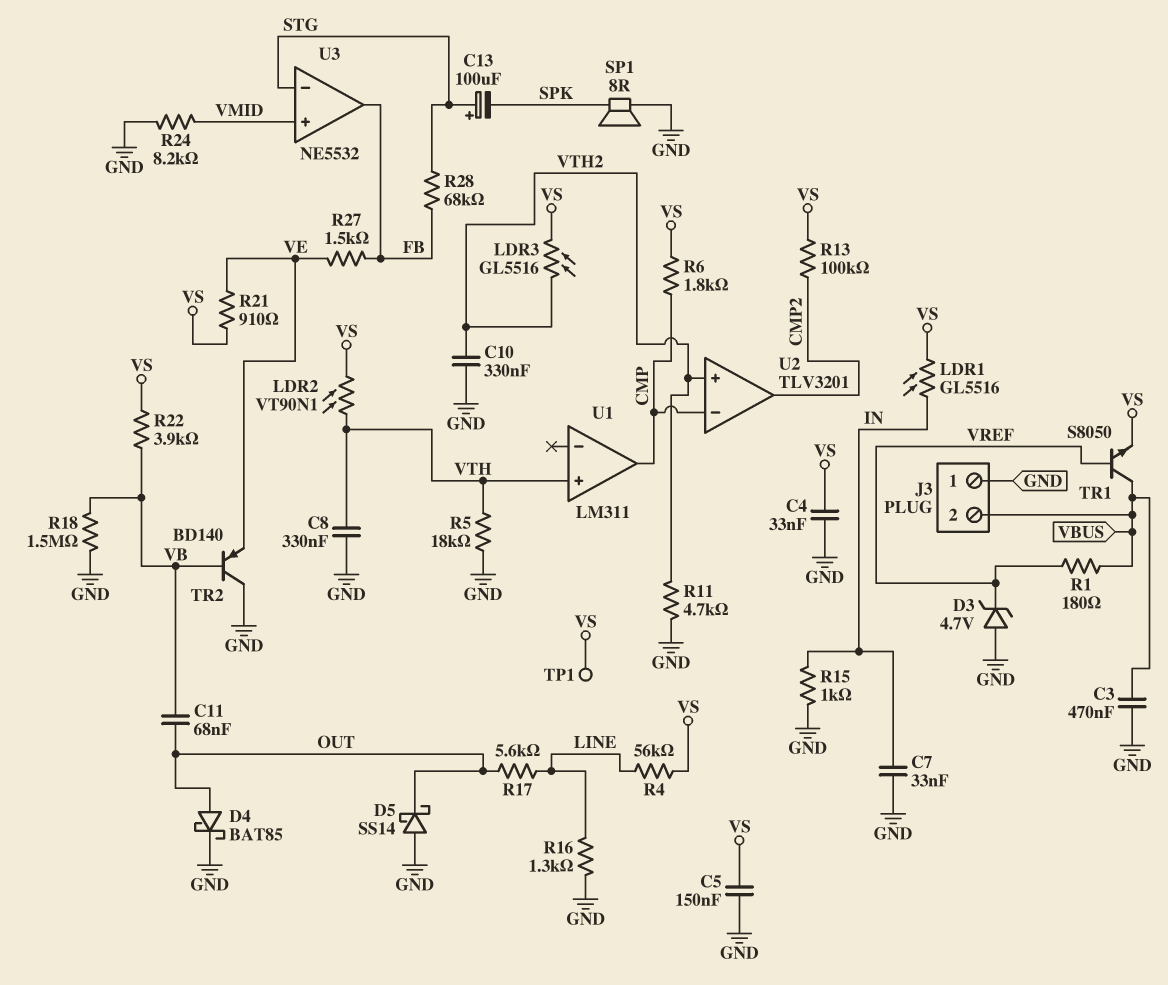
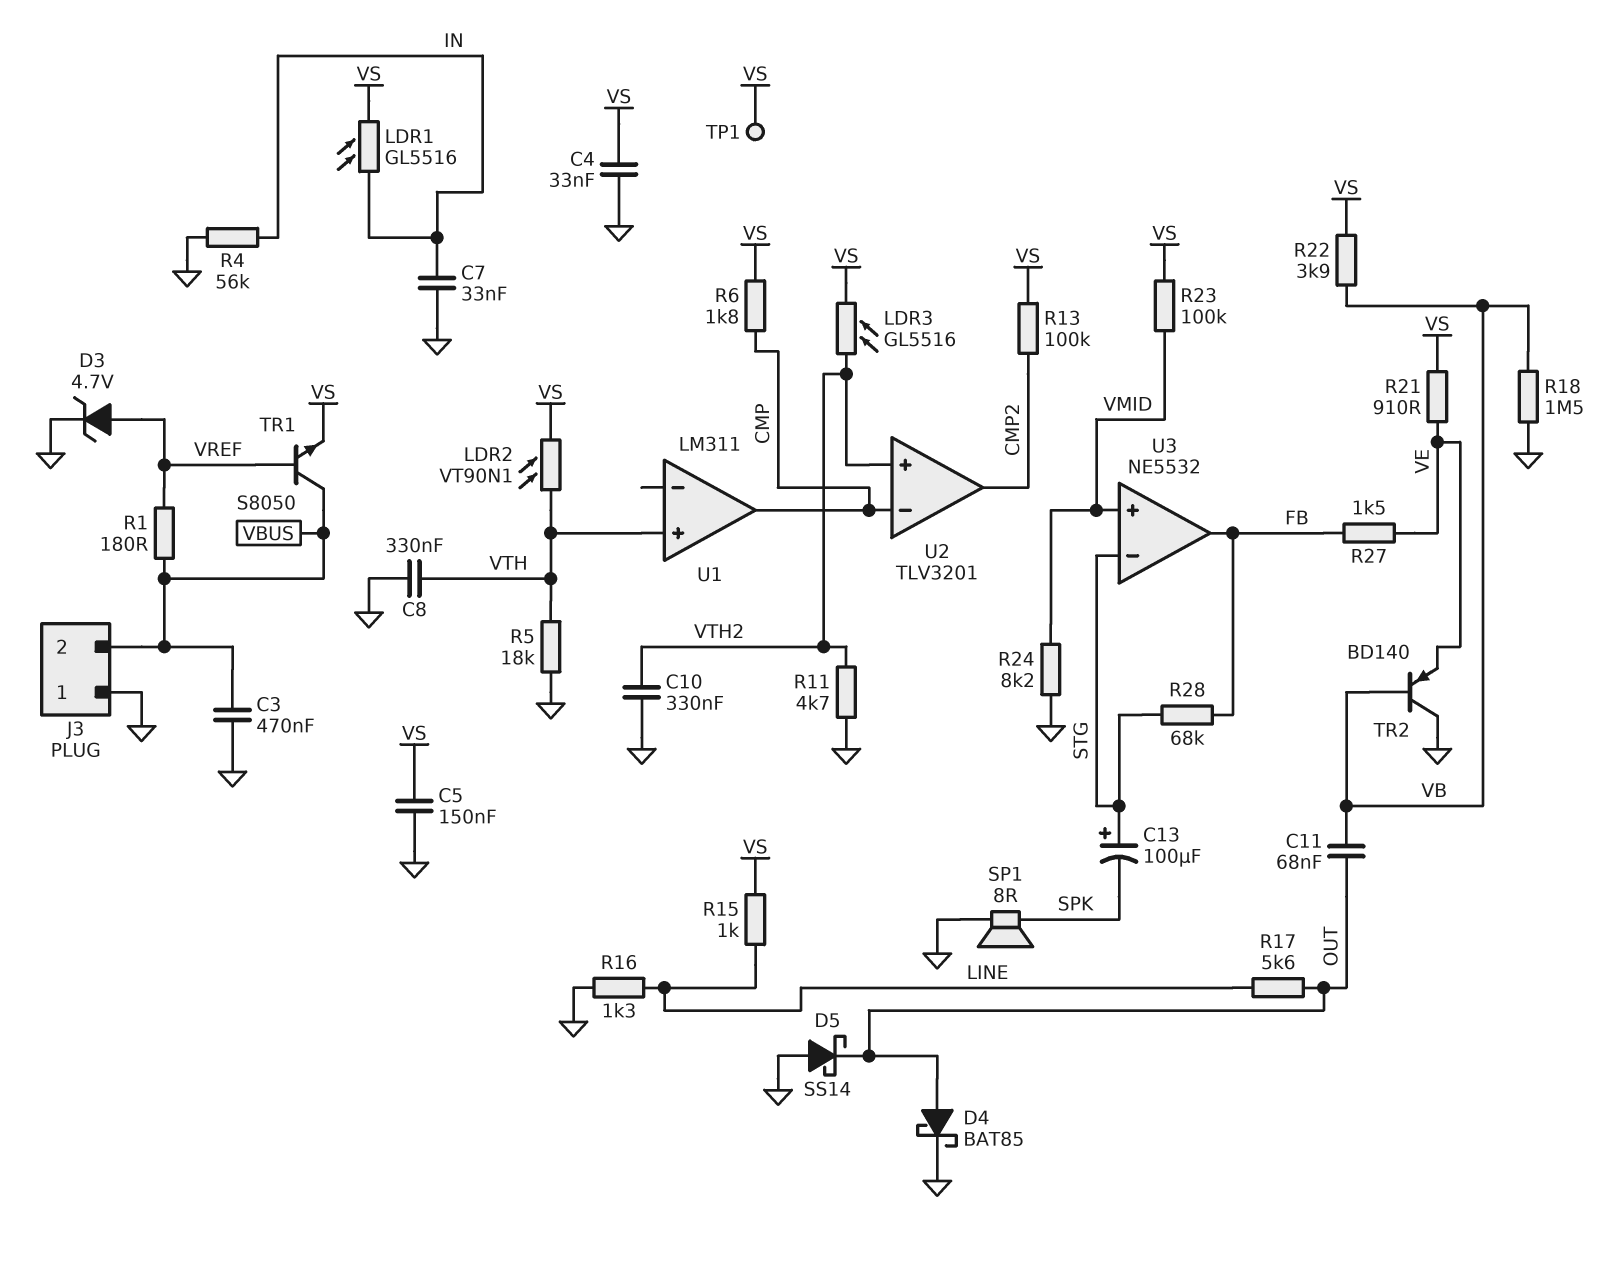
D3: zener 4.7V (A GND, K VREF) -> zener 4.7V (A VREF, K GND)
R4: 56k (LINE, VS) -> 56k (GND, IN)
R15: 1k (GND, IN) -> 1k (LINE, VS)
R23: none -> 100k (VMID, VS)

